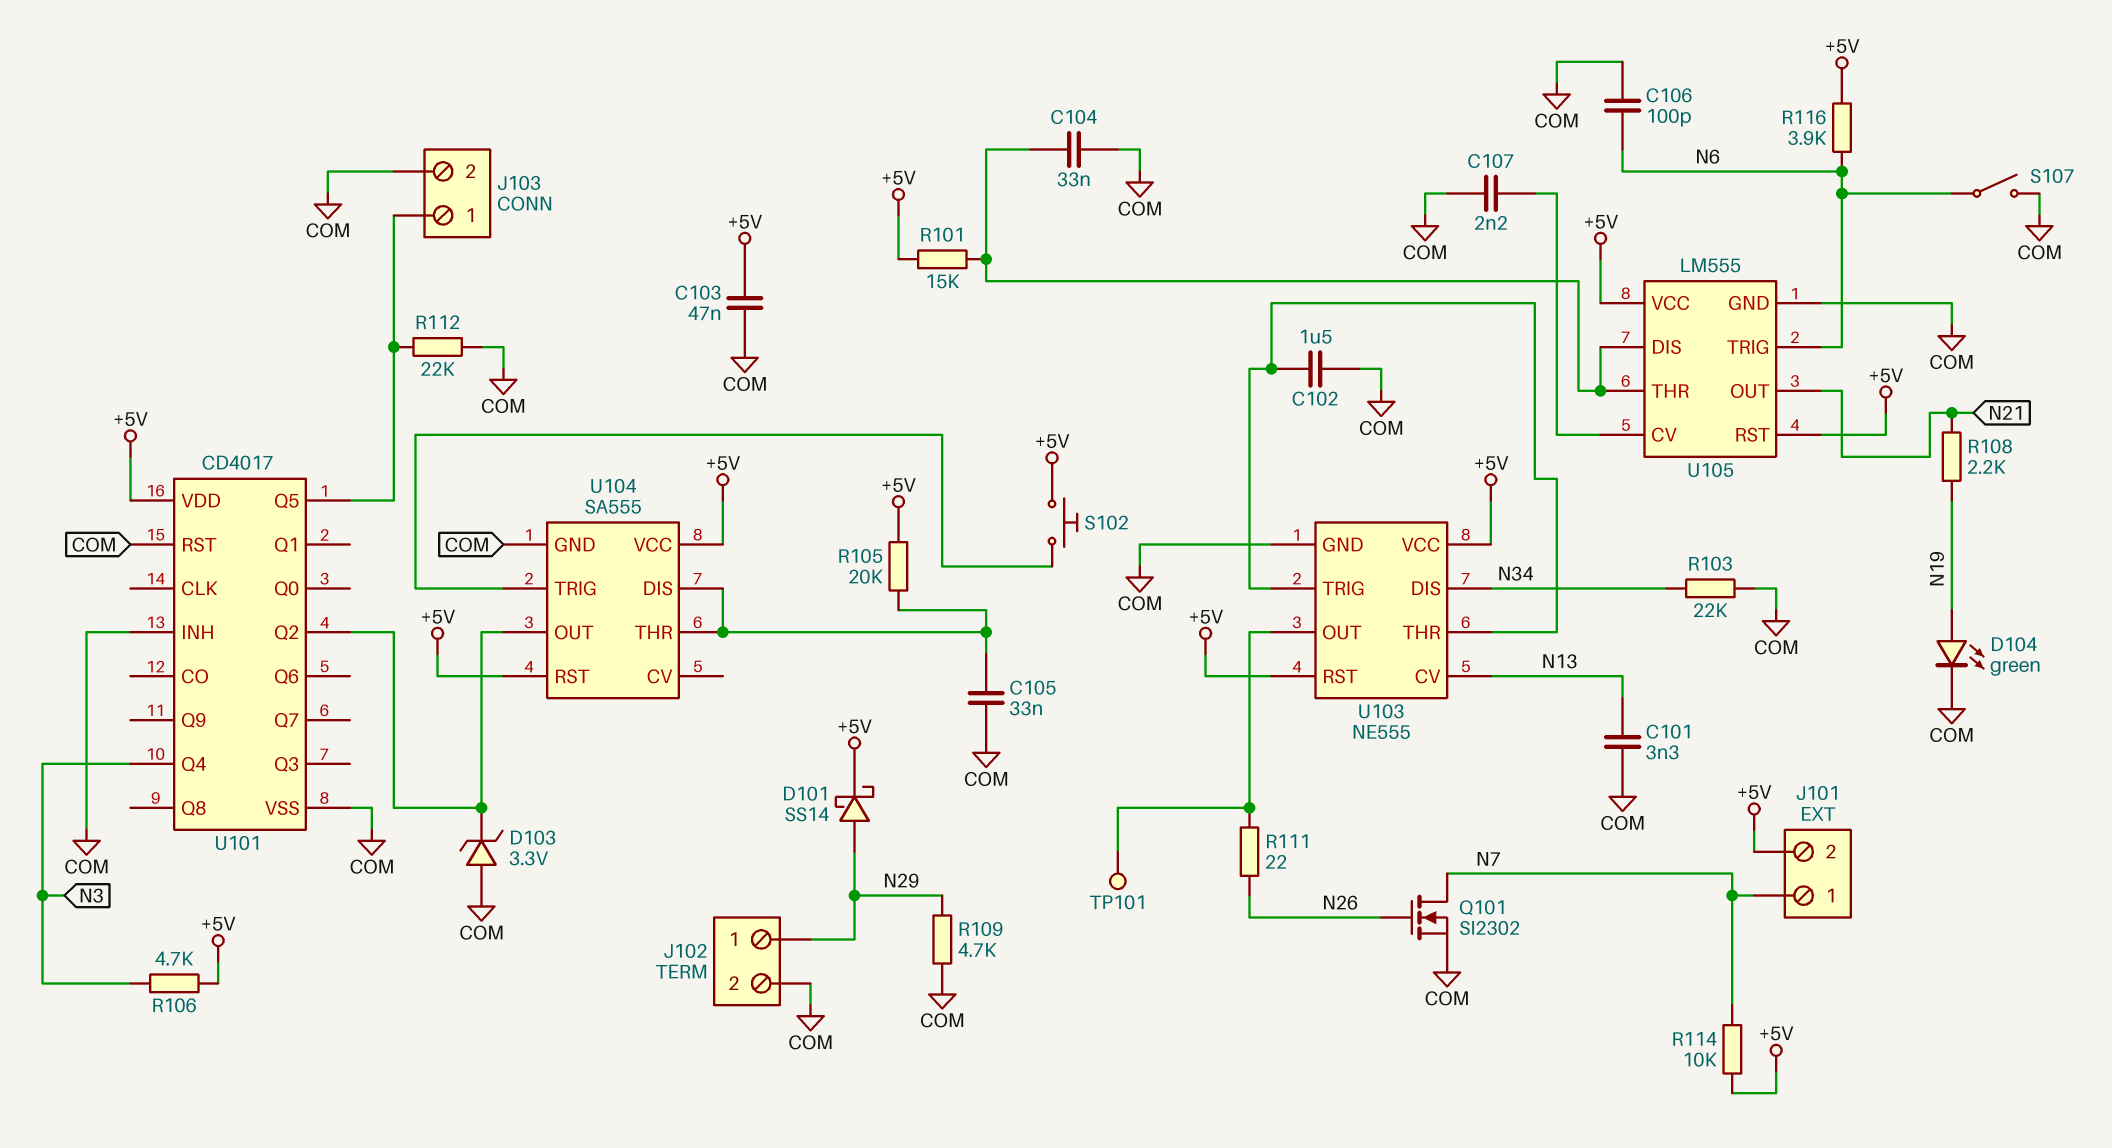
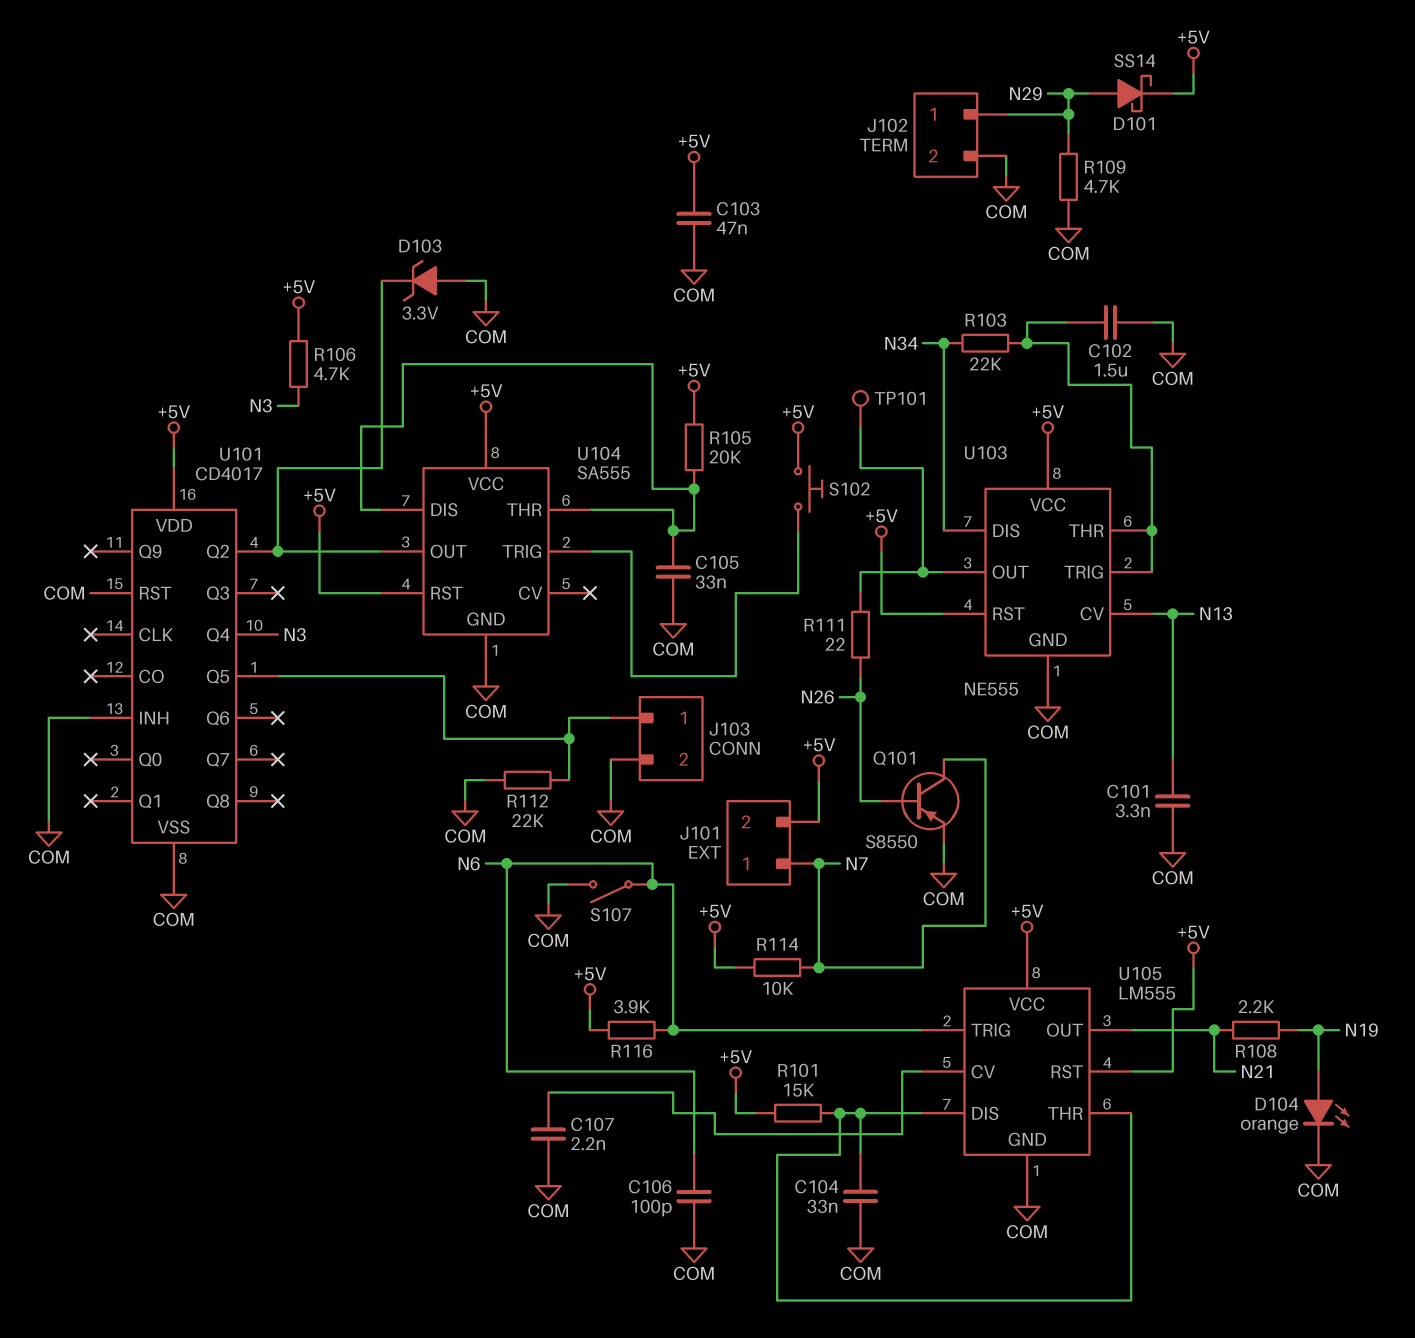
D104: LED green (A N19, K COM) -> LED orange (A N19, K COM)
Q101: NMOS SI2302 (G N26, D N7, S COM) -> PNP S8550 (B N26, C N7, E COM)
R103: 22k (COM, N34) -> 22k (N34, U103/THR)

